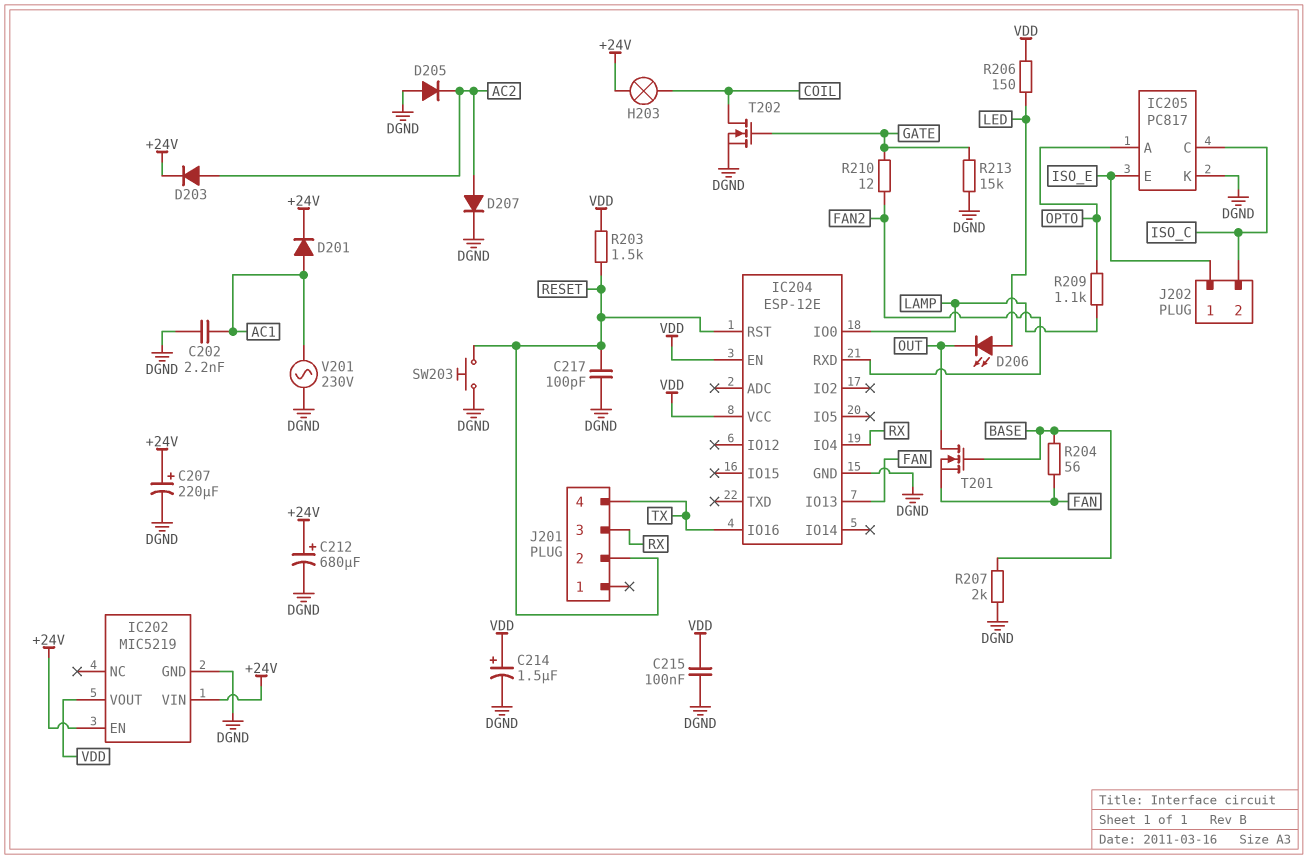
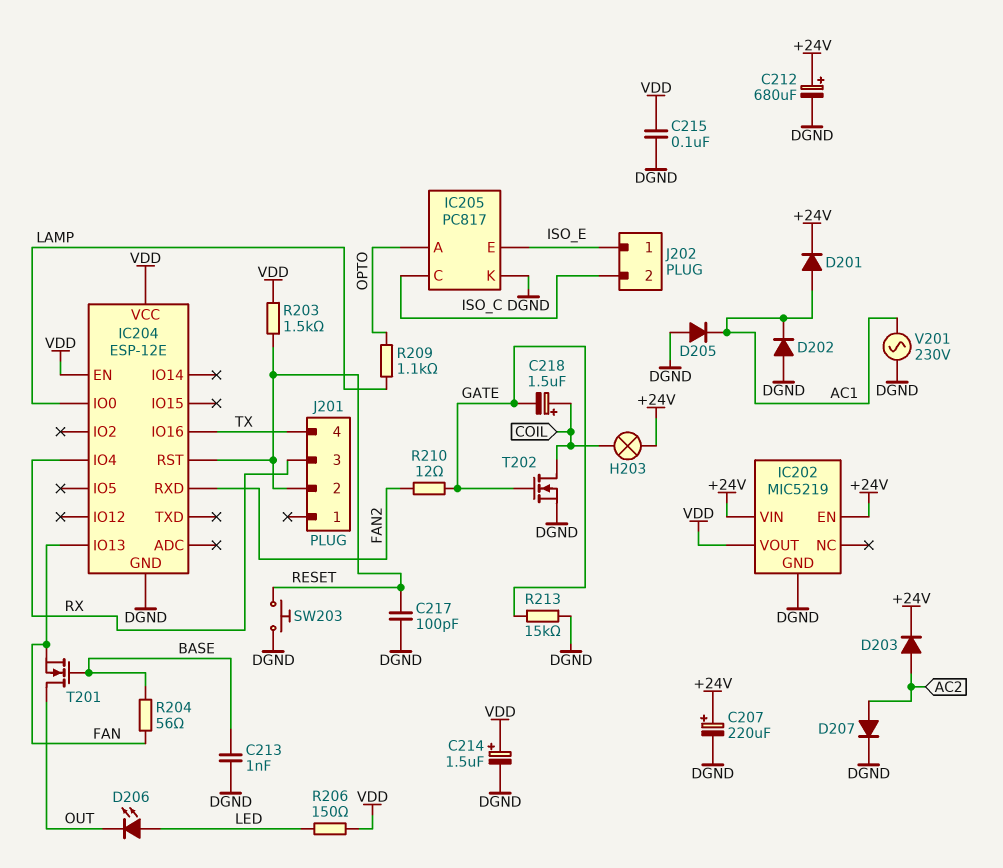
C202: 2.2nF (AC1, DGND) -> none
C213: none -> 1nF (BASE, DGND)
C218: none -> 1.5uF (plus COIL, minus GATE)
D202: none -> diode (A DGND, K AC1)
D205: diode (A DGND, K AC2) -> diode (A DGND, K AC1)
R207: 2k (BASE, DGND) -> none

